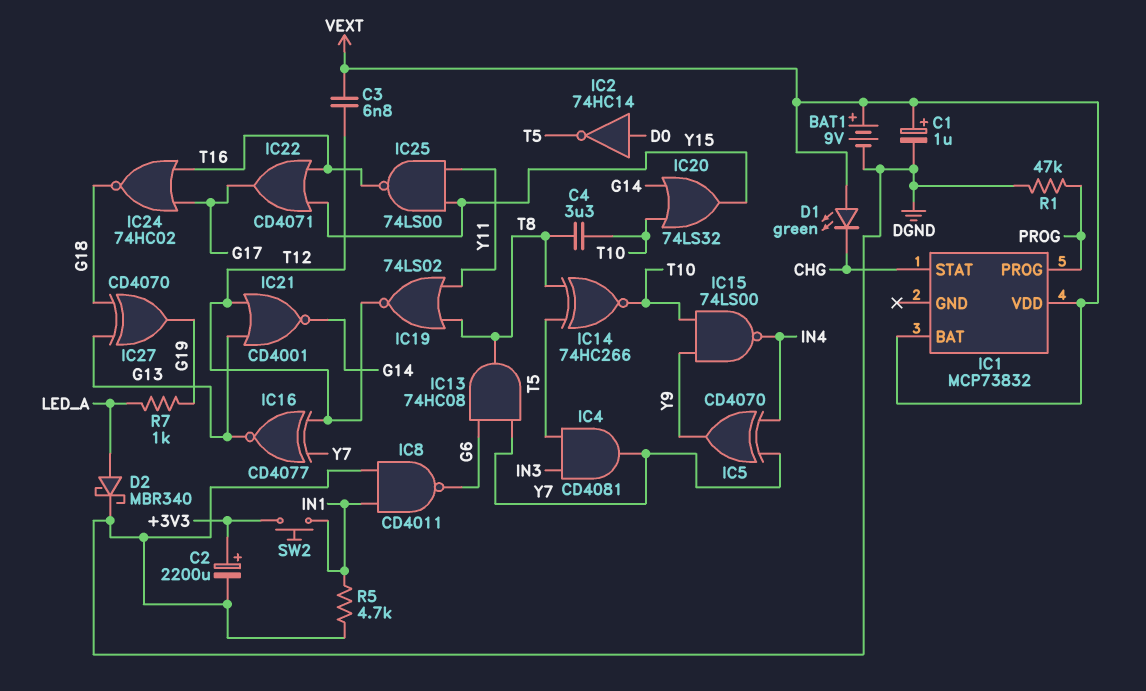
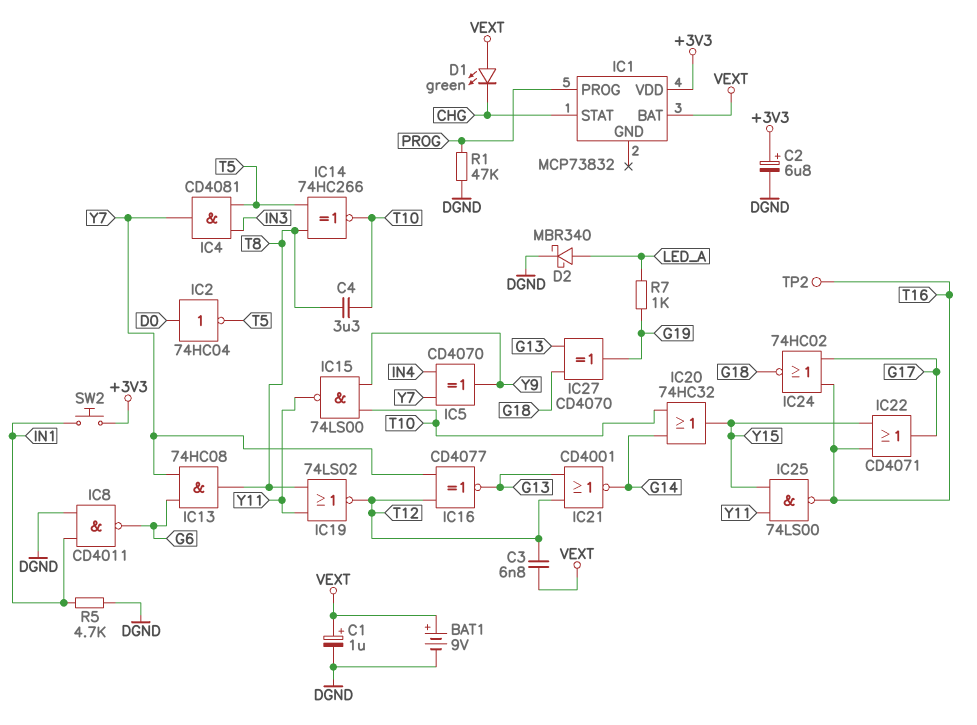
C2: 2200uF (plus +3V3, minus DGND) -> 6.8uF (plus +3V3, minus DGND)
IC1 pin VDD: VEXT -> +3V3
IC2: NOT 74HC14 (in D0, out T5) -> NOT 74HC04 (in D0, out T5)
IC15: NAND 74LS00 (in T10, in Y9, out IN4) -> NAND 74LS00 (in T10, in Y9, out Y11)
IC20: OR 74LS32 (in G14, in T10, out Y15) -> OR 74HC32 (in G14, in T10, out Y15)
TP2: none -> test point (T16)

